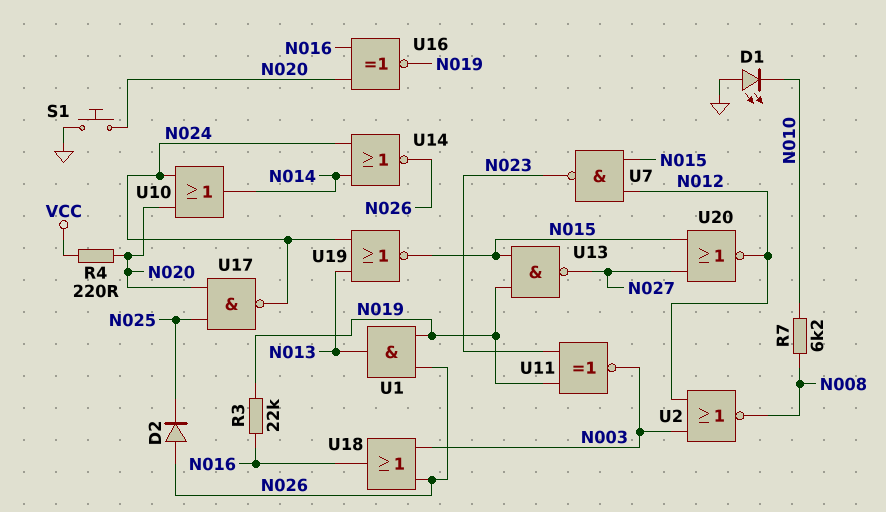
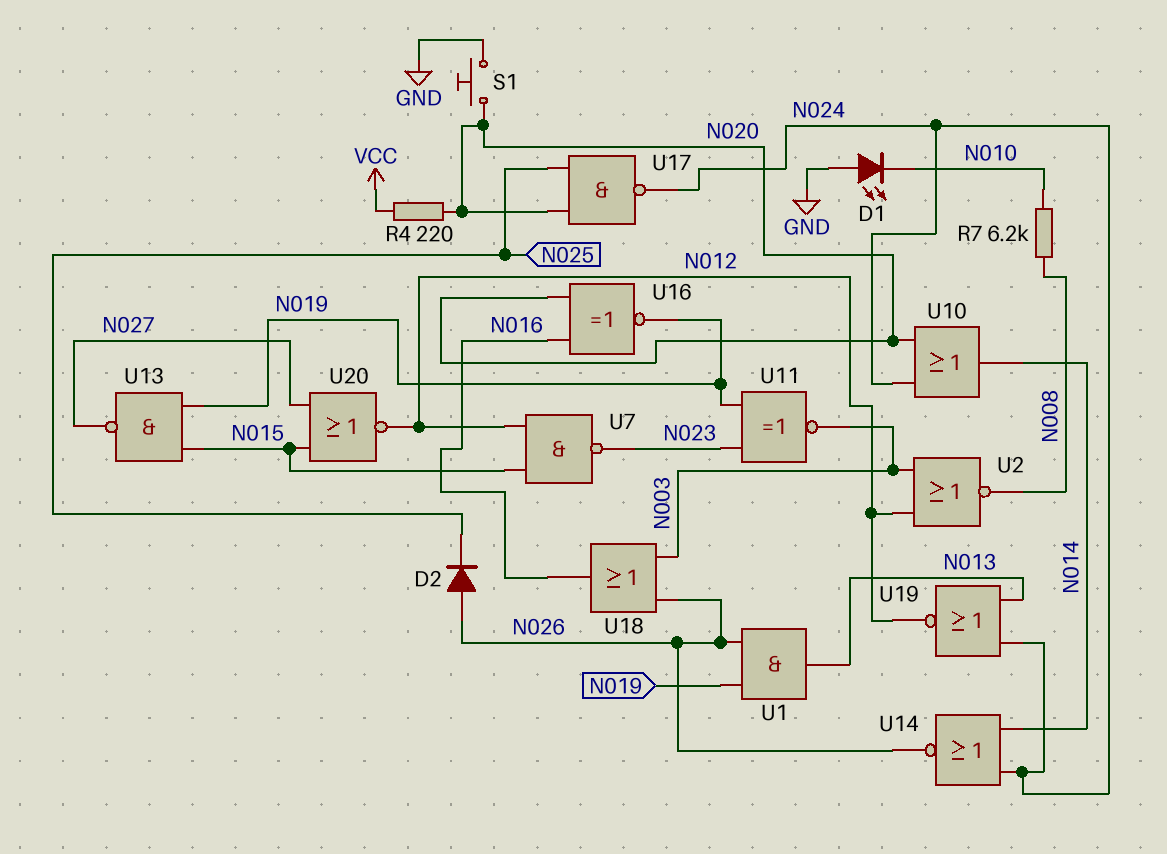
R3: 22k (N016, N019) -> none
U19: NOR (in N013, in N024, out N015) -> NOR (in N013, in N024, out N012)

